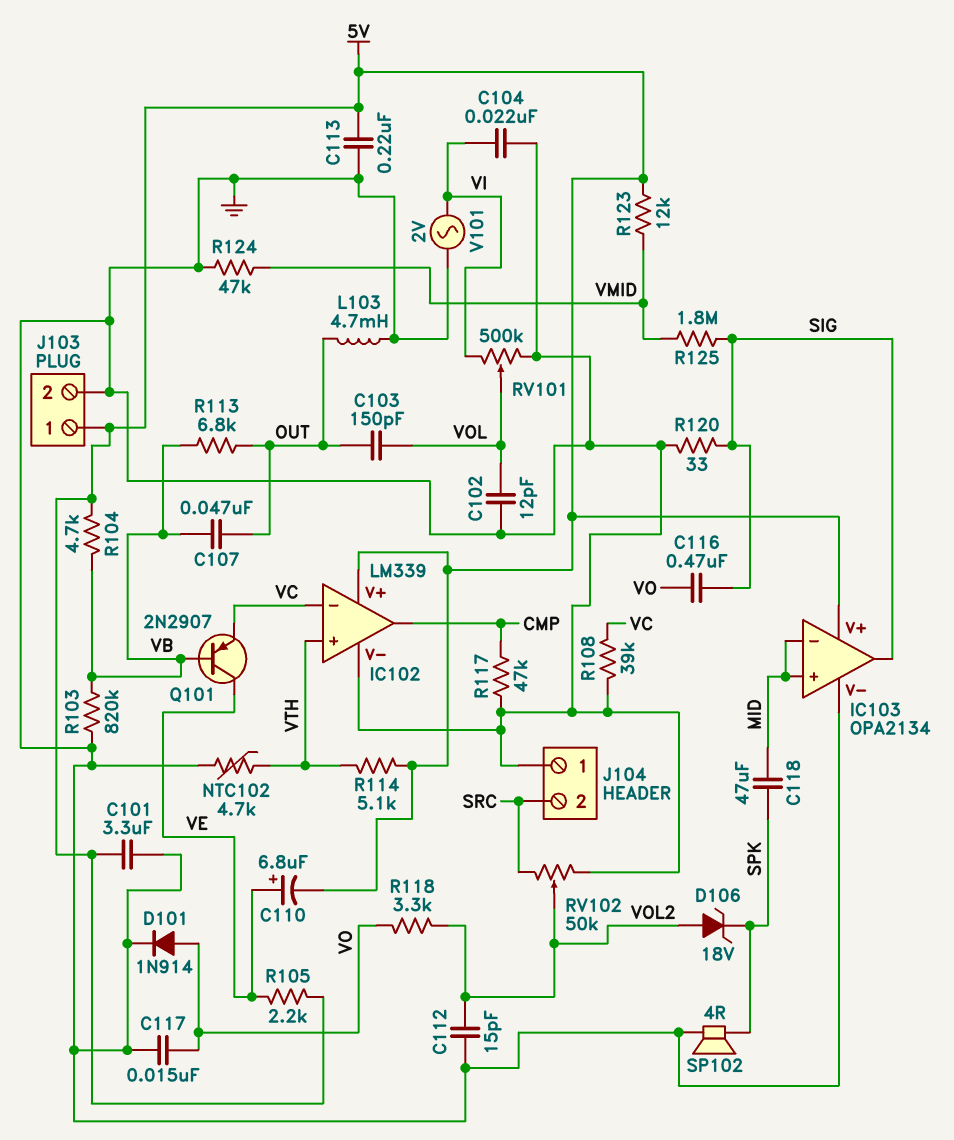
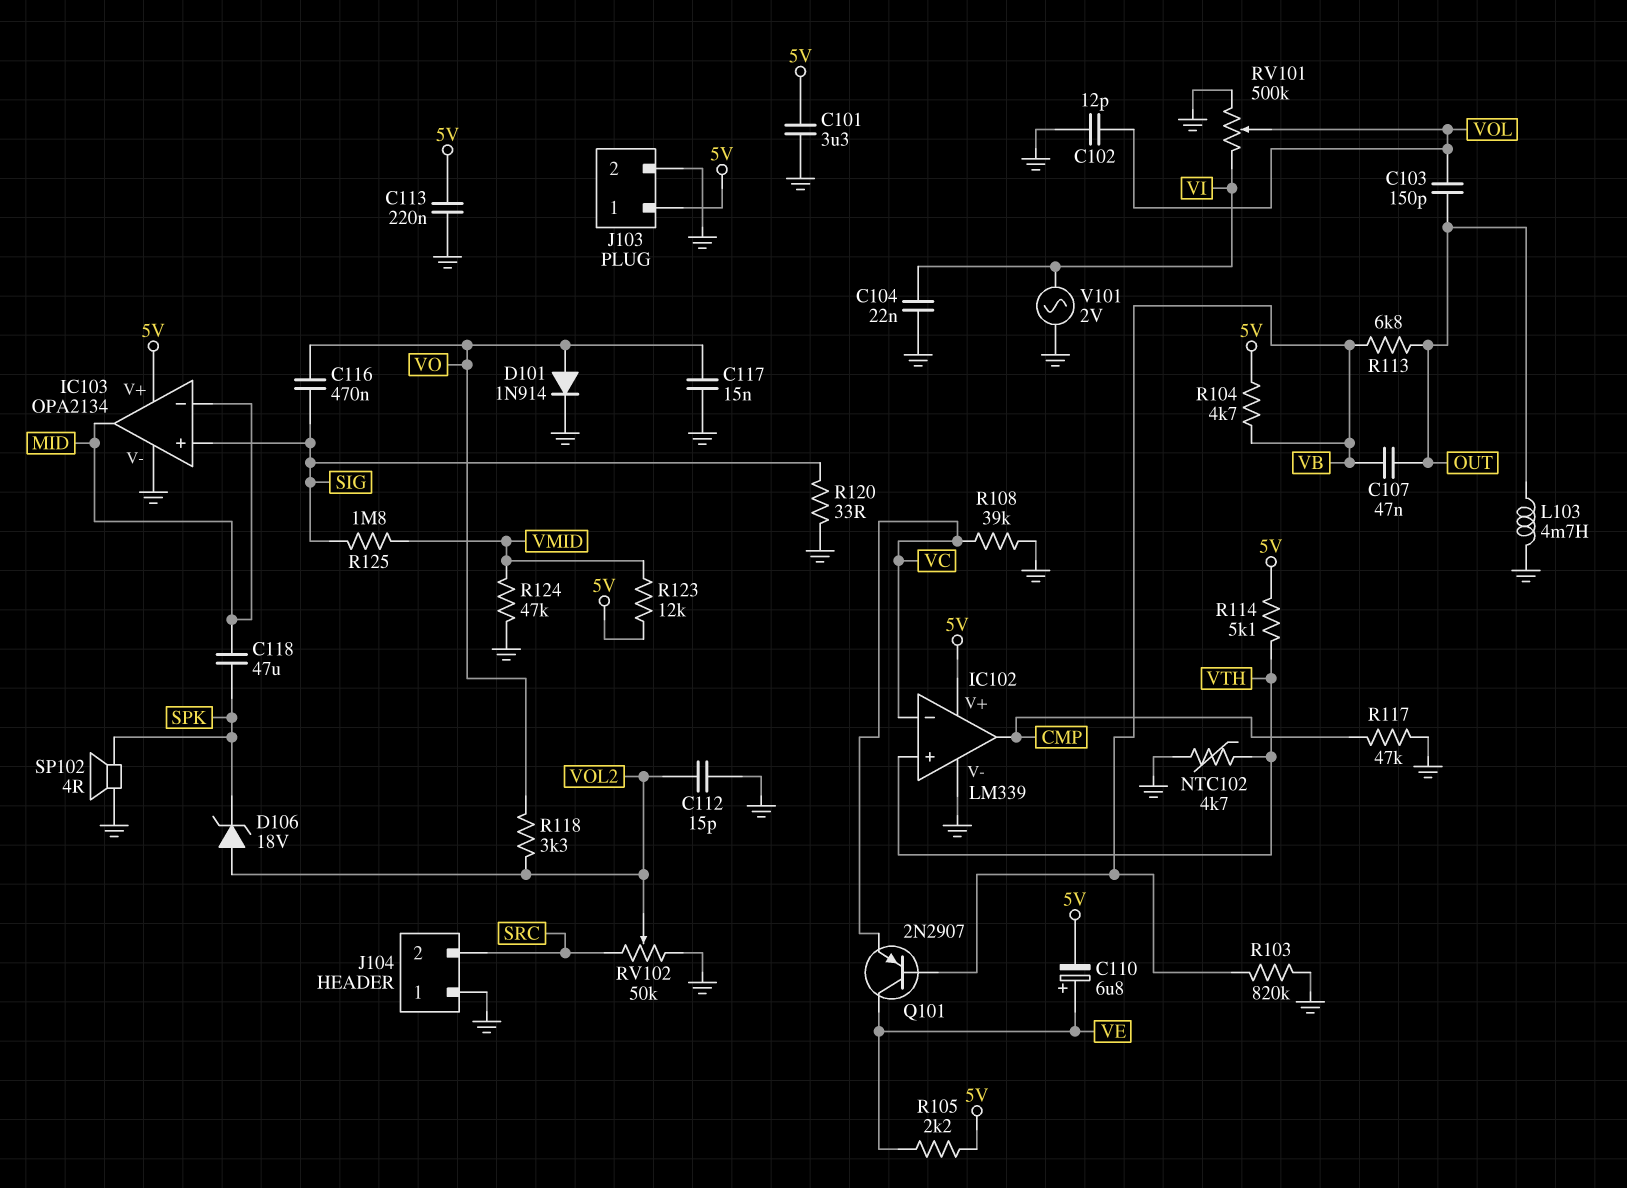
IC103 pin in+: MID -> SIG
IC103 pin out: SIG -> MID

